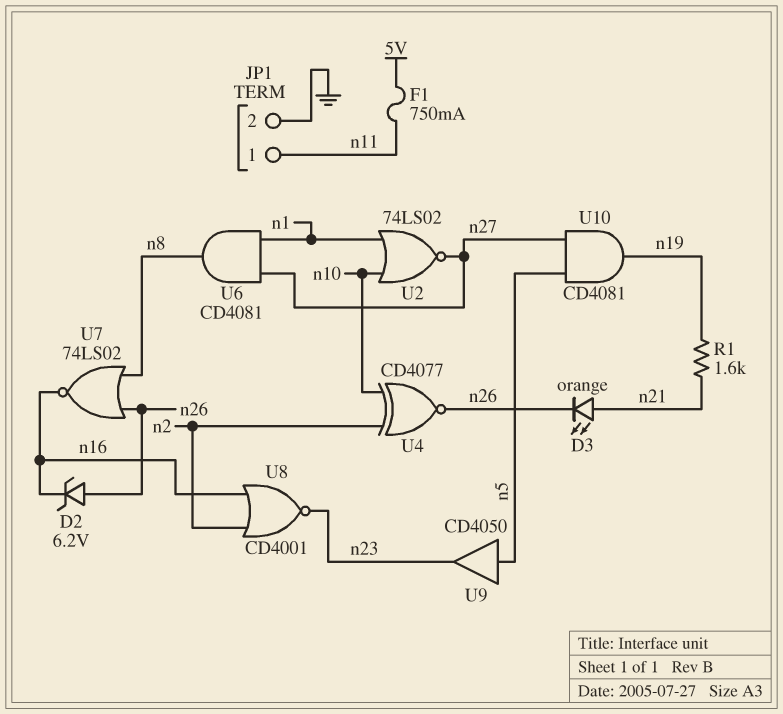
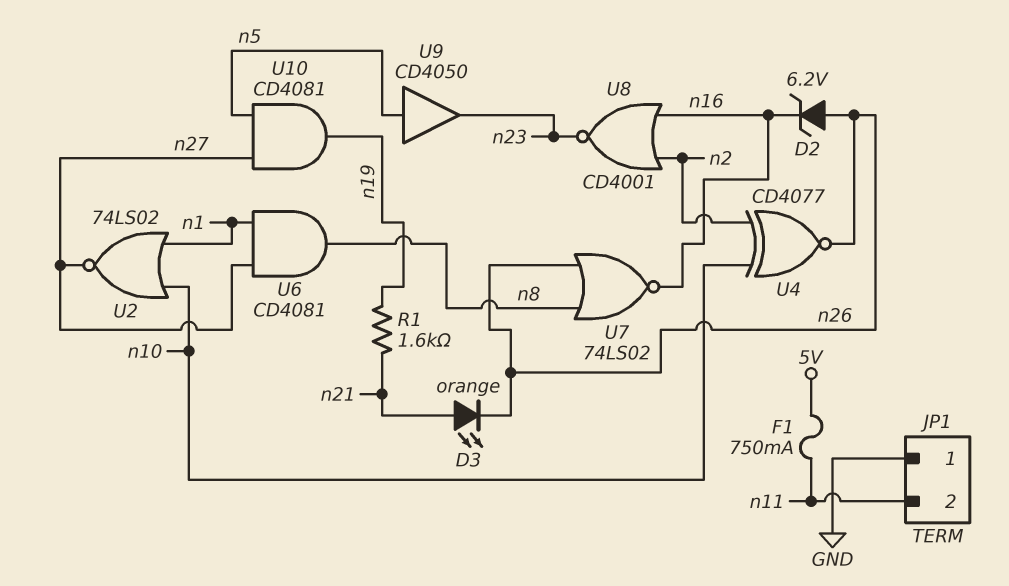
JP1 pin 1: n11 -> GND
JP1 pin 2: GND -> n11

